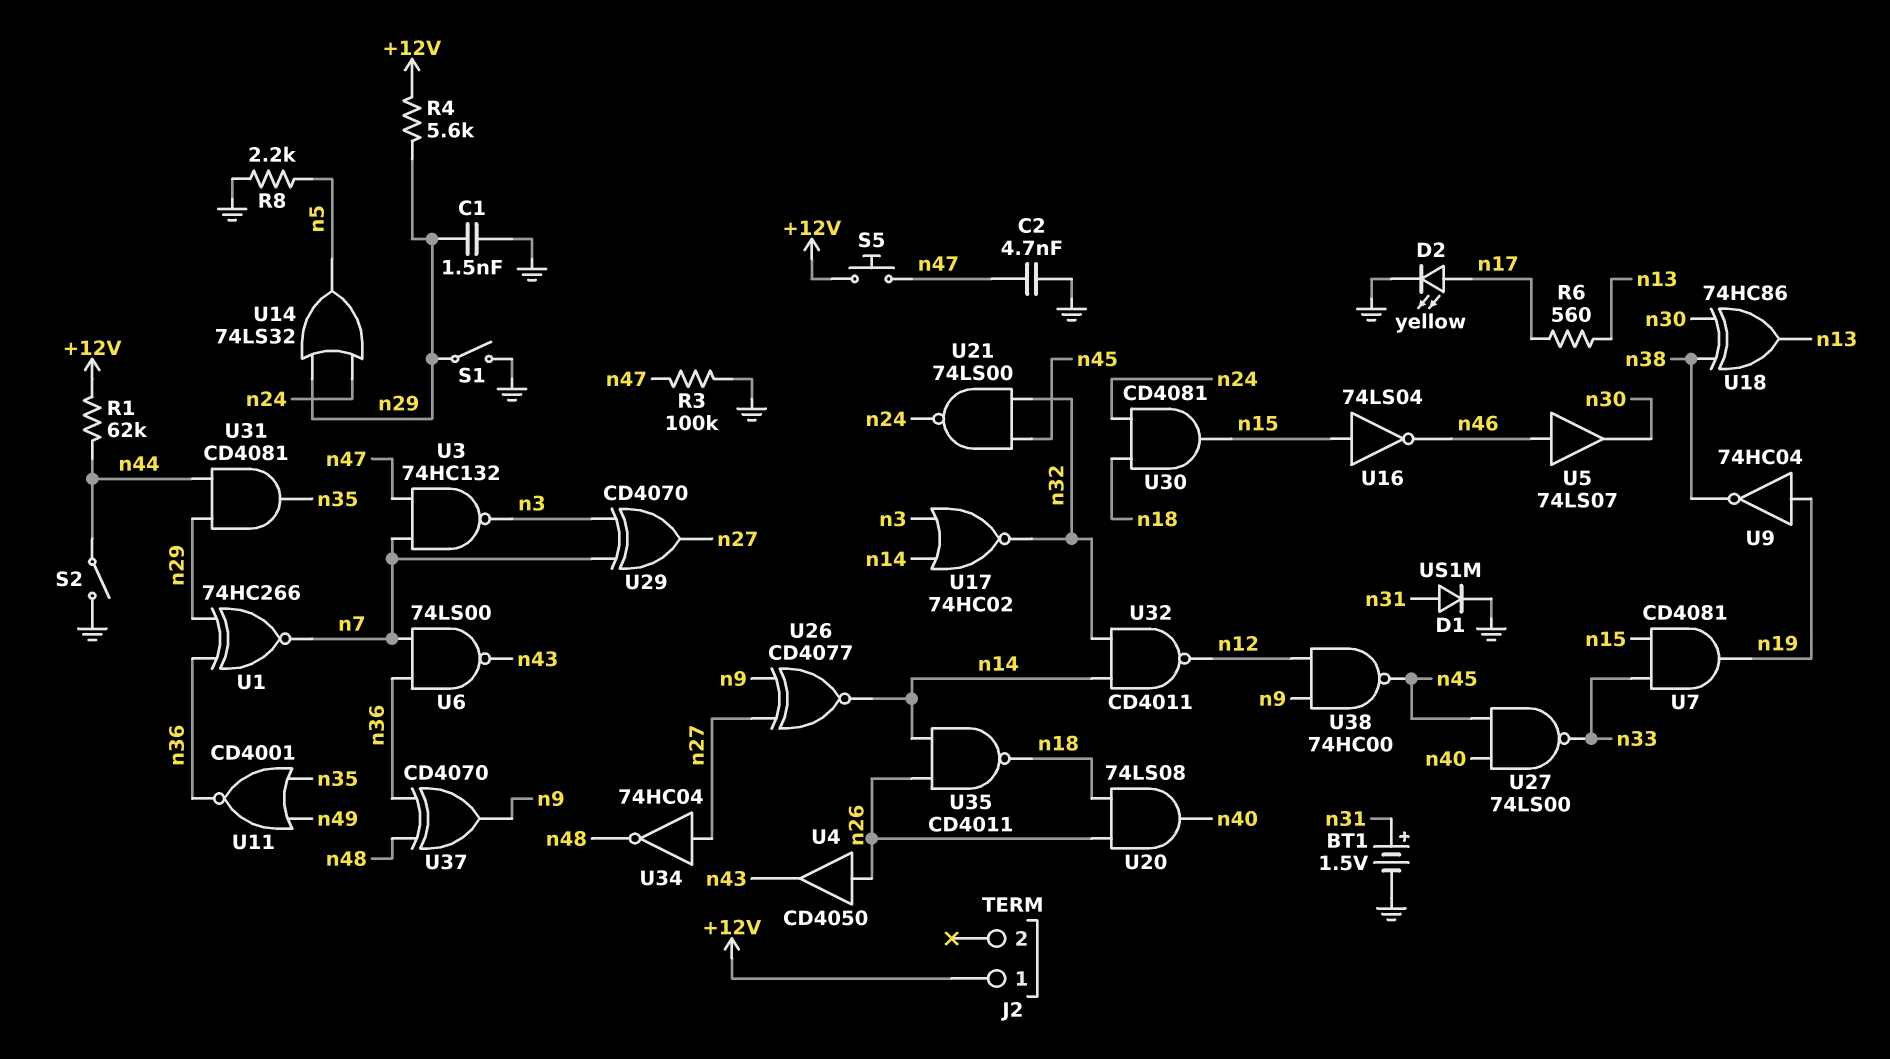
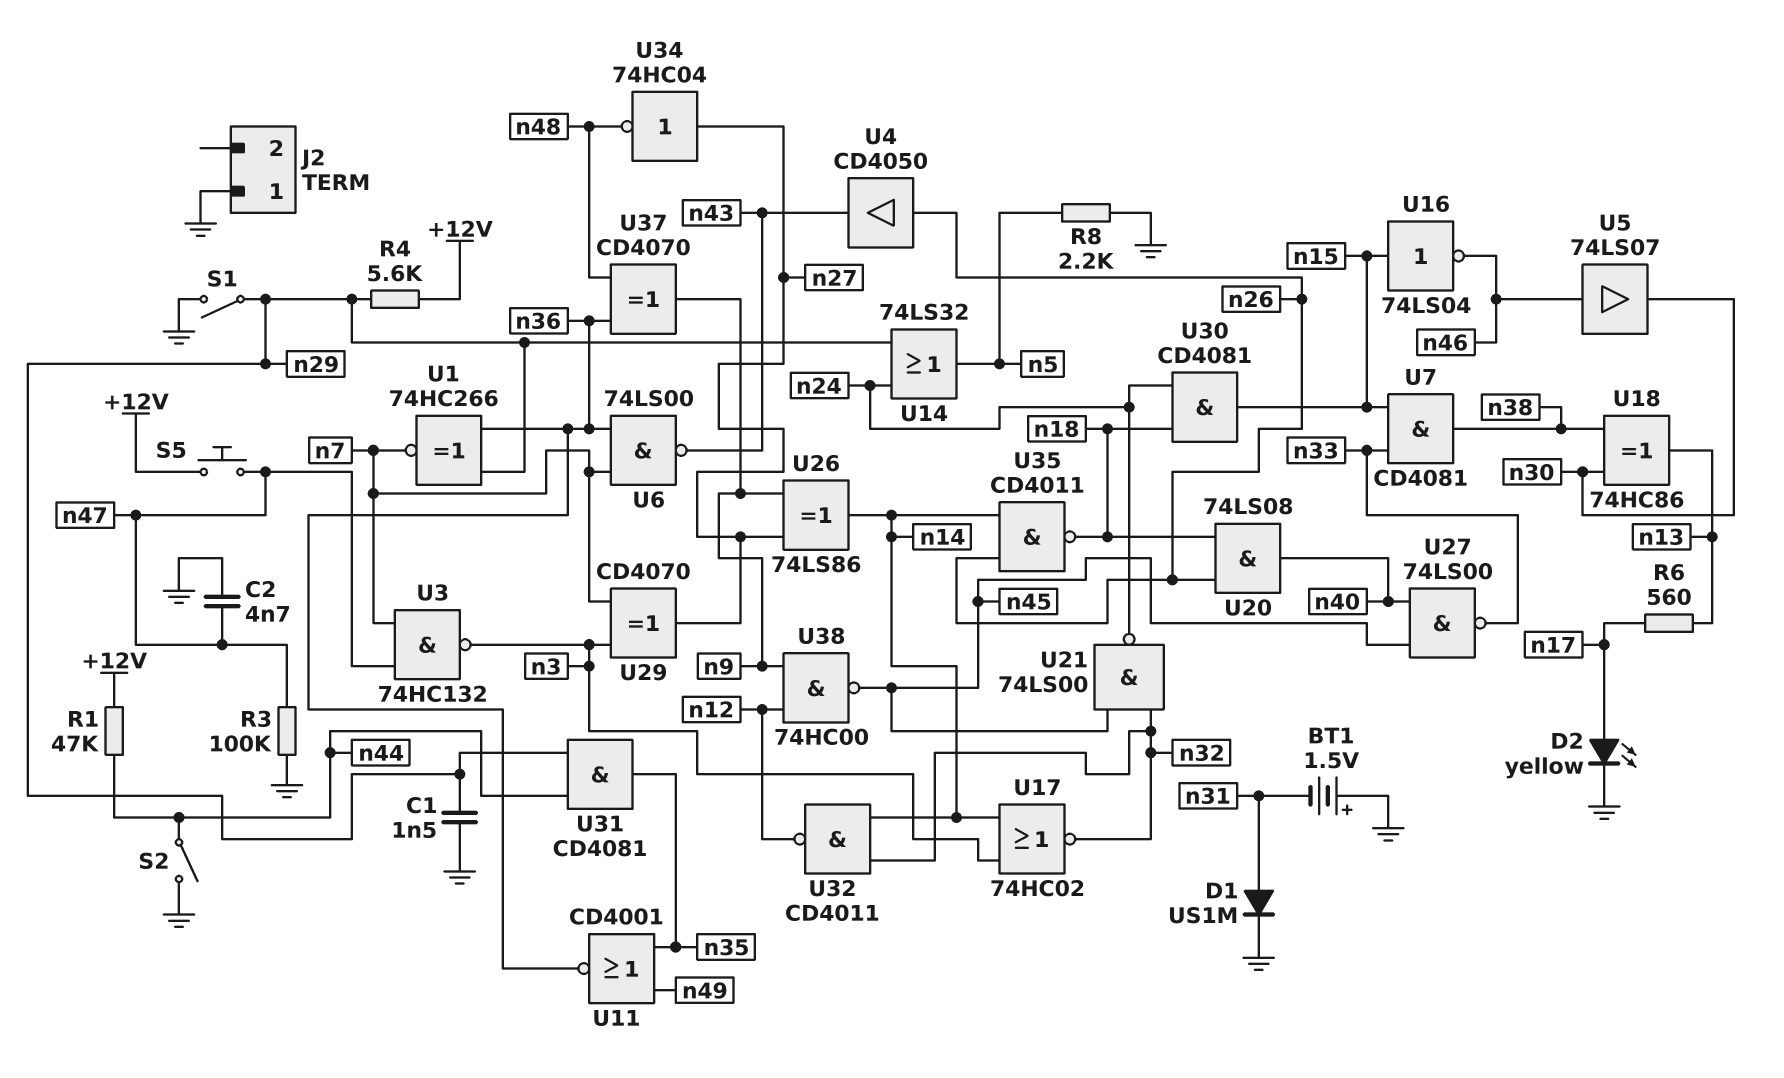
BT1: 1.5V (plus n31, minus GND) -> 1.5V (plus GND, minus n31)
J2 pin 1: +12V -> GND
R1: 62k (+12V, n44) -> 47k (+12V, n44)
U7: AND CD4081 (in n15, in n33, out n19) -> AND CD4081 (in n15, in n33, out n38)
U9: NOT 74HC04 (in n19, out n38) -> none
U26: XNOR CD4077 (in n9, in n27, out n14) -> XOR 74LS86 (in n9, in n27, out n14)

